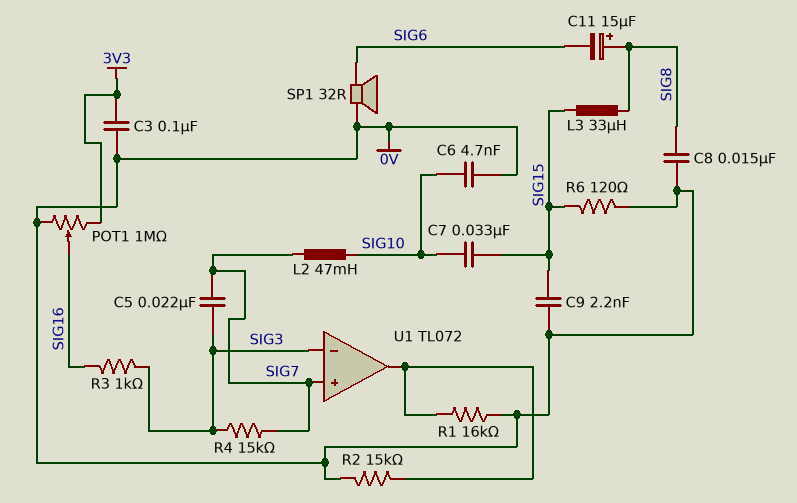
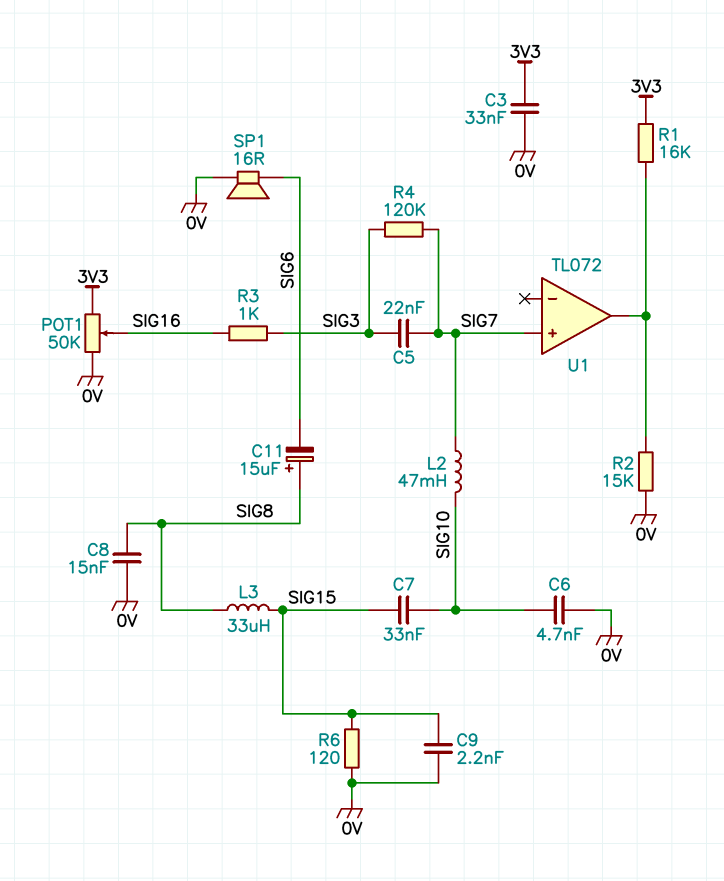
C3: 100nF (0V, 3V3) -> 33nF (0V, 3V3)
POT1: 1M (0V, 3V3, wiper SIG16) -> 50k (0V, 3V3, wiper SIG16)
R1: 16k (0V, U1/out) -> 16k (3V3, U1/out)
R4: 15k (SIG3, SIG7) -> 120k (SIG3, SIG7)
SP1: speaker 32R (0V, SIG6) -> speaker 16R (0V, SIG6)
U1 pin in-: SIG3 -> none

